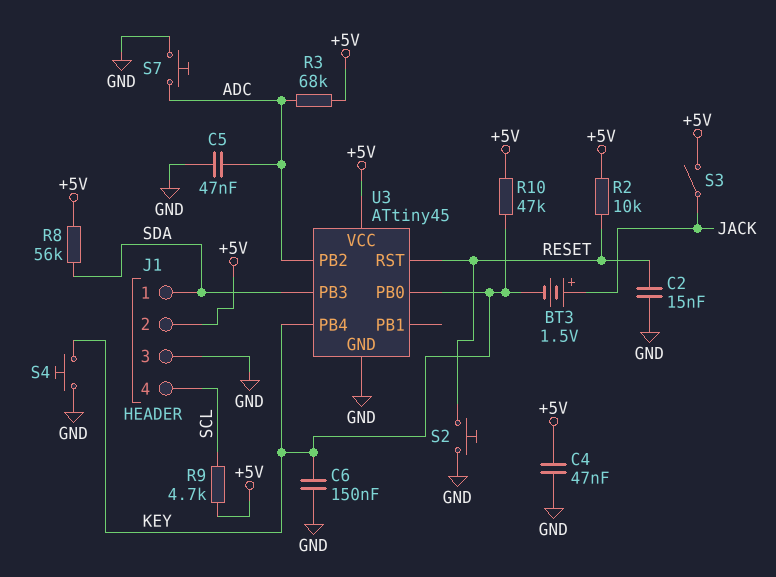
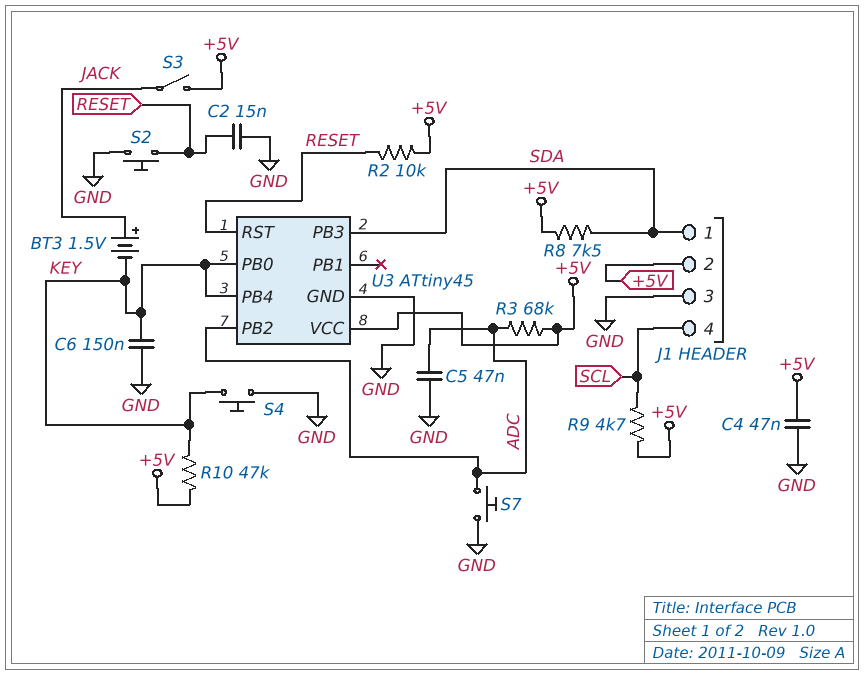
R8: 56k (+5V, SDA) -> 7.5k (+5V, SDA)

